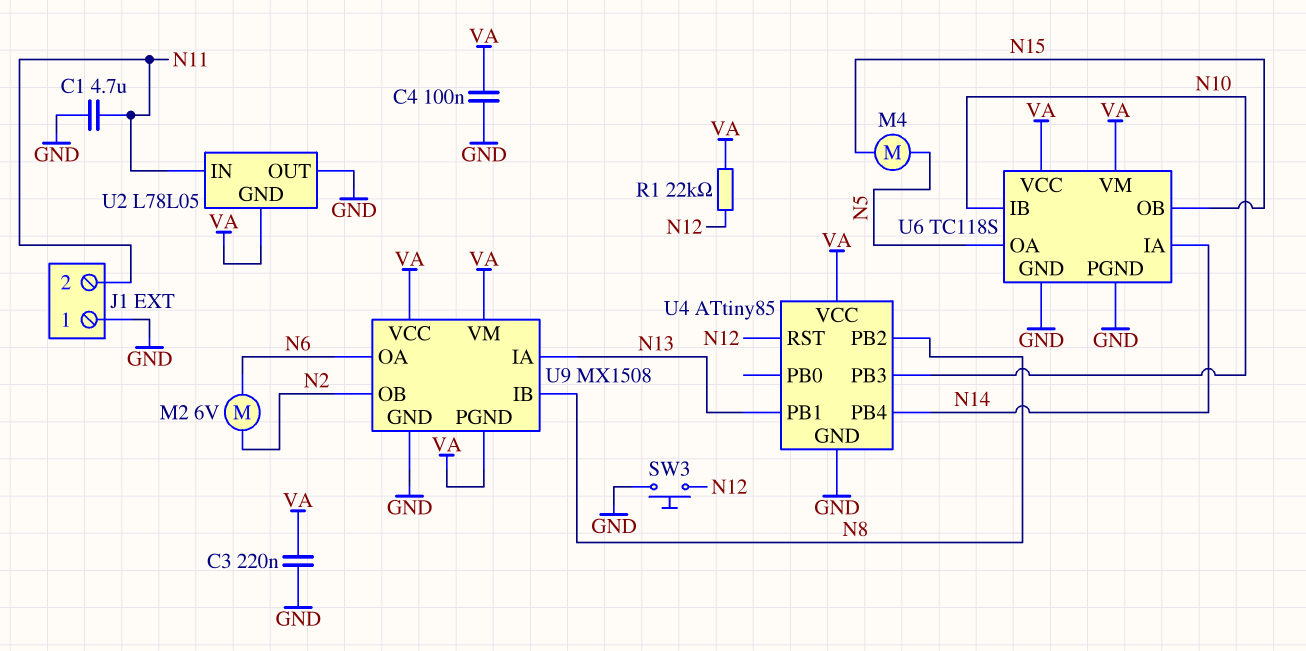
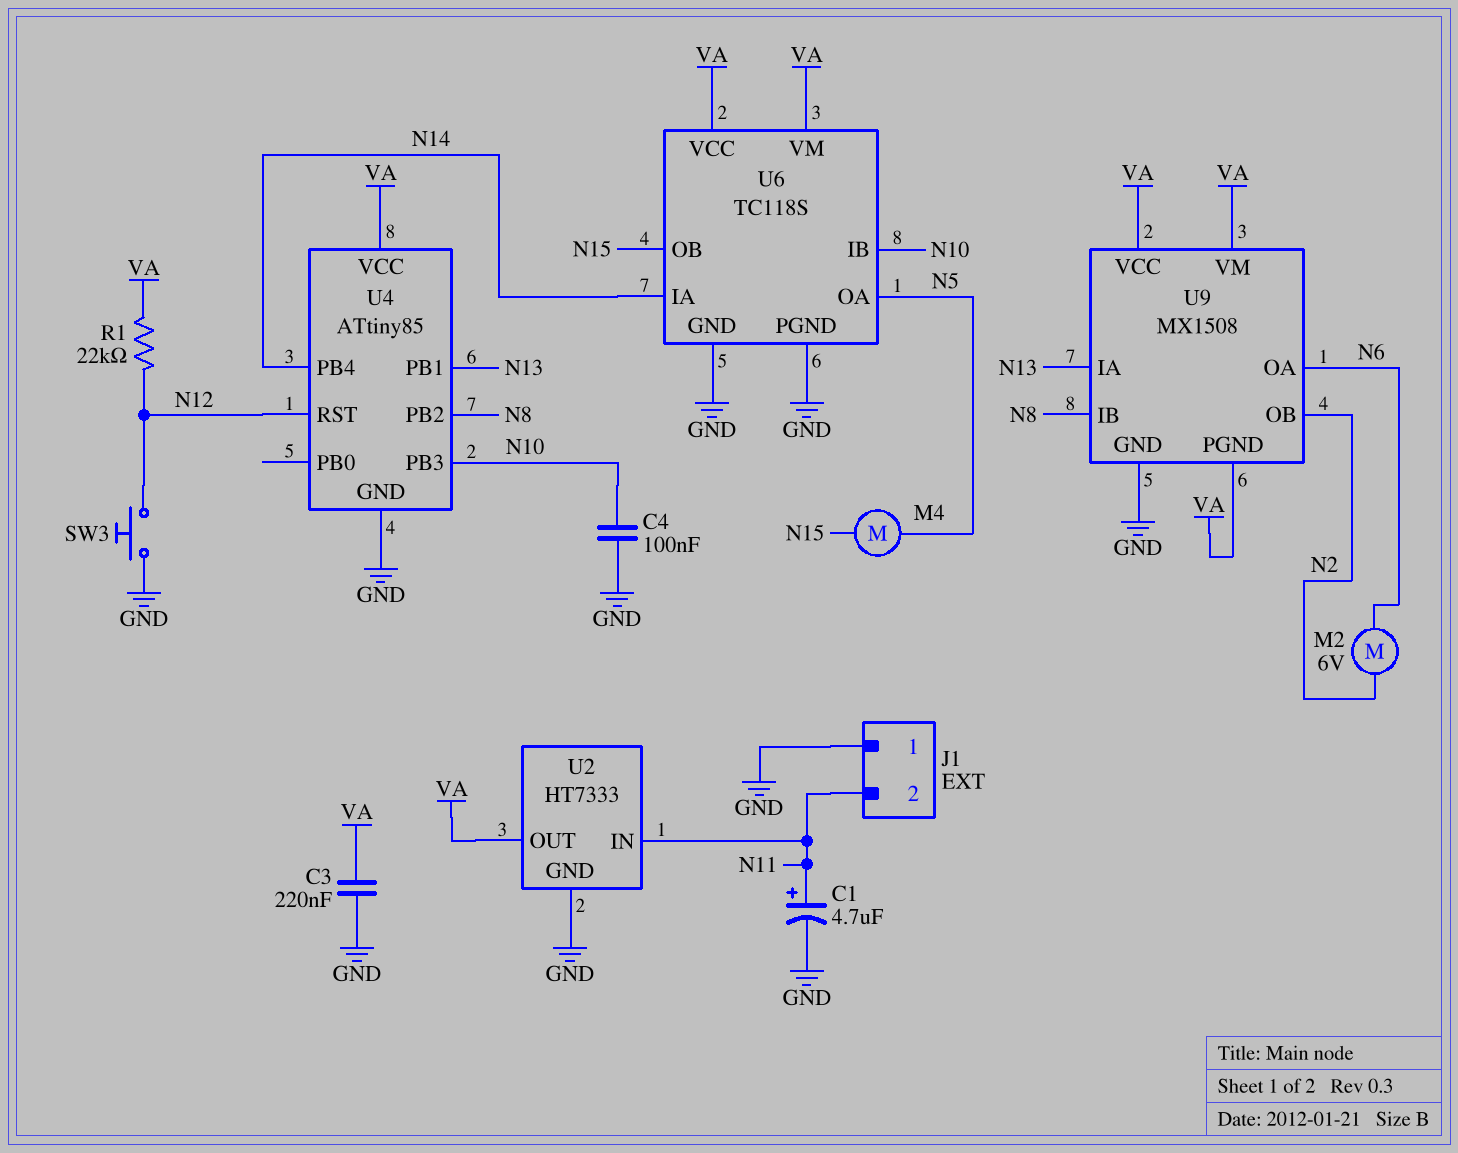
C1: 4.7uF (GND, N11) -> 4.7uF (plus N11, minus GND)
C4: 100nF (GND, VA) -> 100nF (GND, N10)
U2: L78L05 -> HT7333
U2 pin GND: VA -> GND
U2 pin OUT: GND -> VA

